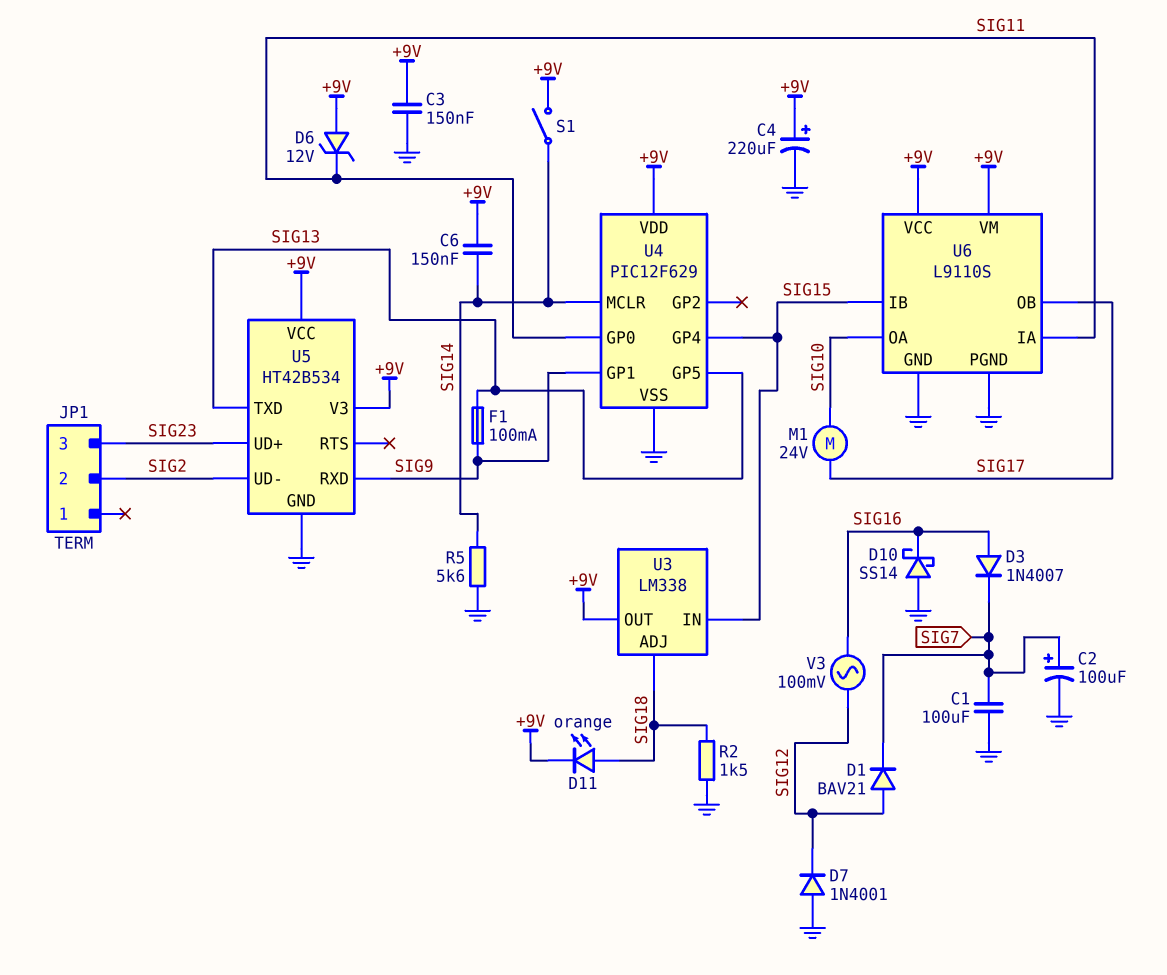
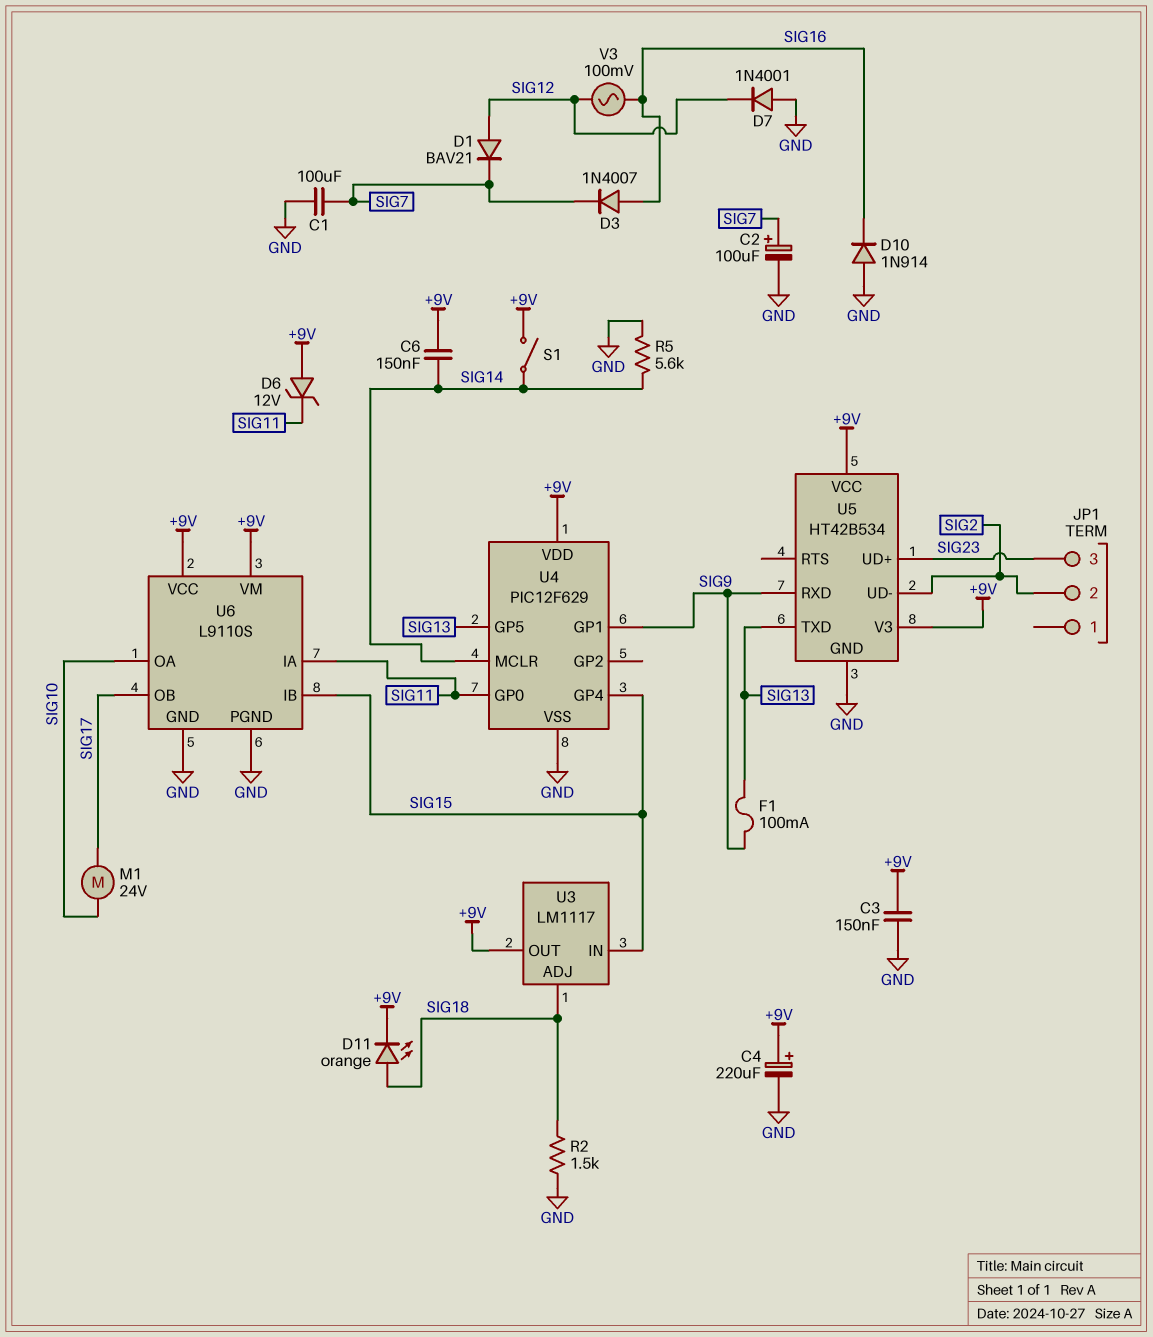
D10: schottky SS14 (A GND, K SIG16) -> diode 1N914 (A GND, K SIG16)
U3: LM338 -> LM1117

